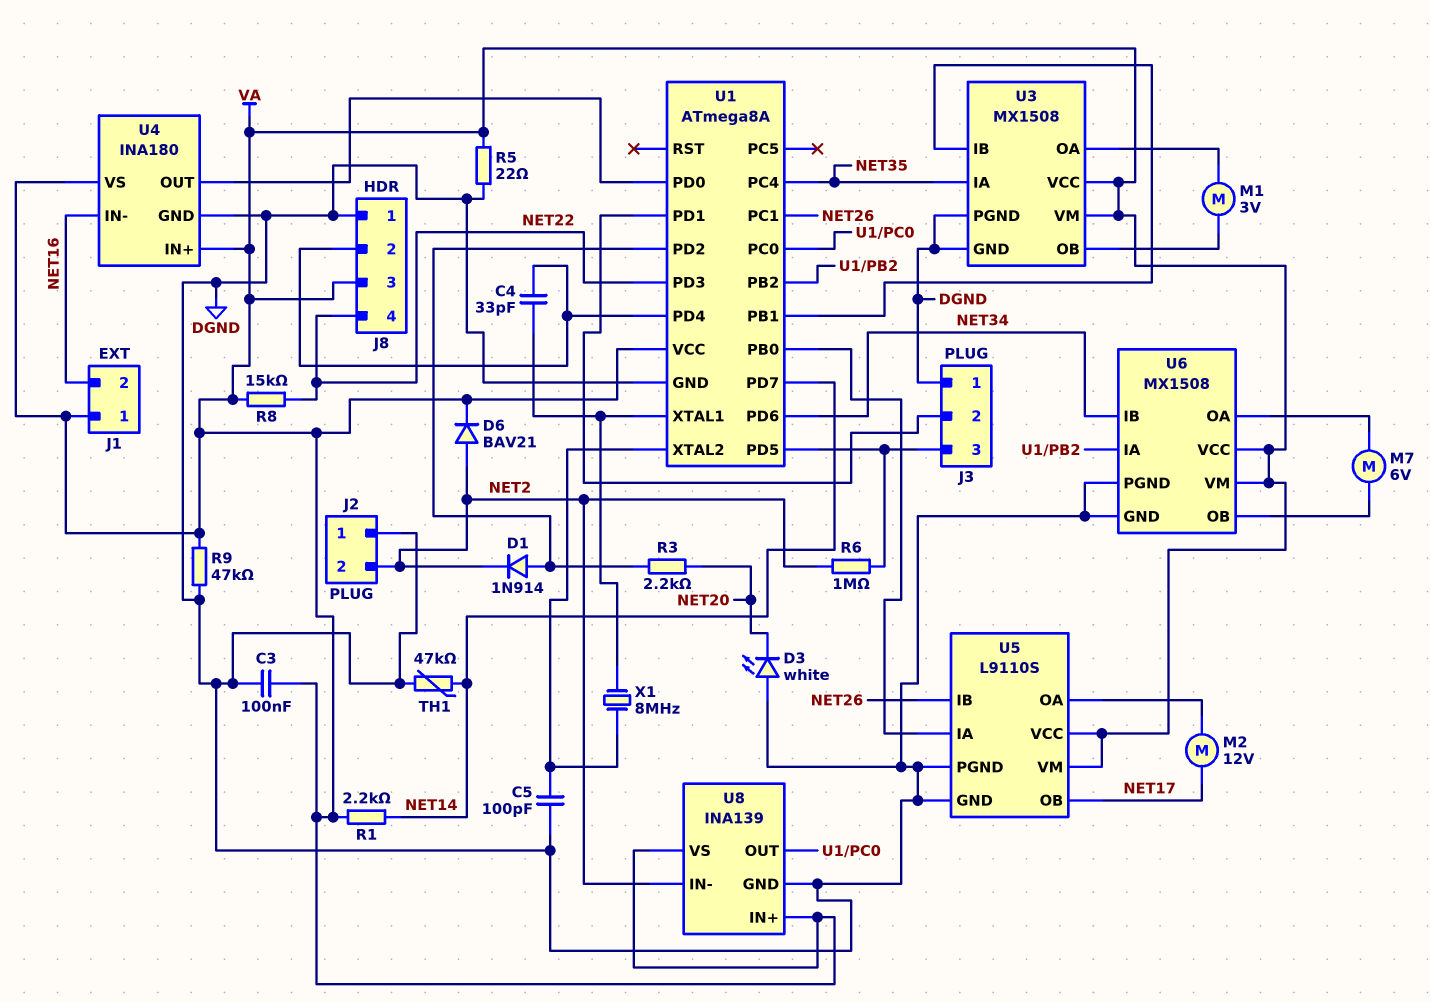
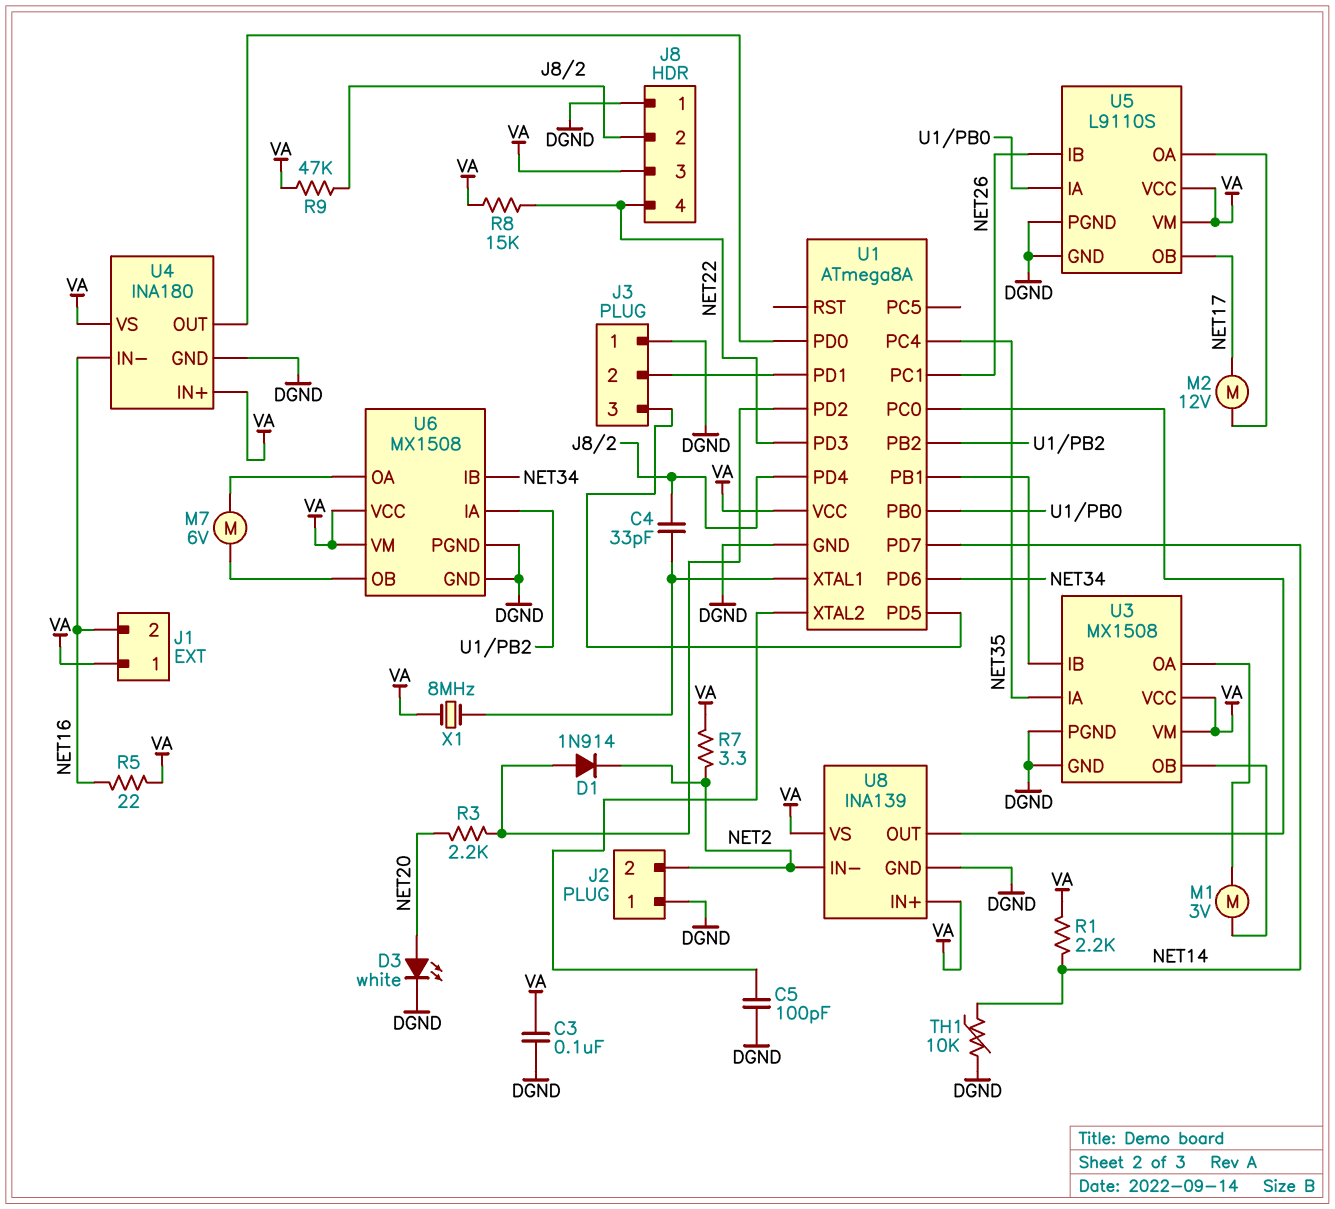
D3: LED white (A DGND, K NET20) -> LED white (A NET20, K DGND)
D6: diode BAV21 (A NET2, K VA) -> none
R5: 22 (DGND, VA) -> 22 (NET16, VA)
R6: 1M (J3/3, NET2) -> none
R7: none -> 3.3 (NET2, VA)
R9: 47k (DGND, VA) -> 47k (J8/2, VA)
TH1: 47k (DGND, NET14) -> 10k (DGND, NET14)
X1: 8MHz (U1/XTAL1, U1/XTAL2) -> 8MHz (U1/XTAL1, VA)

